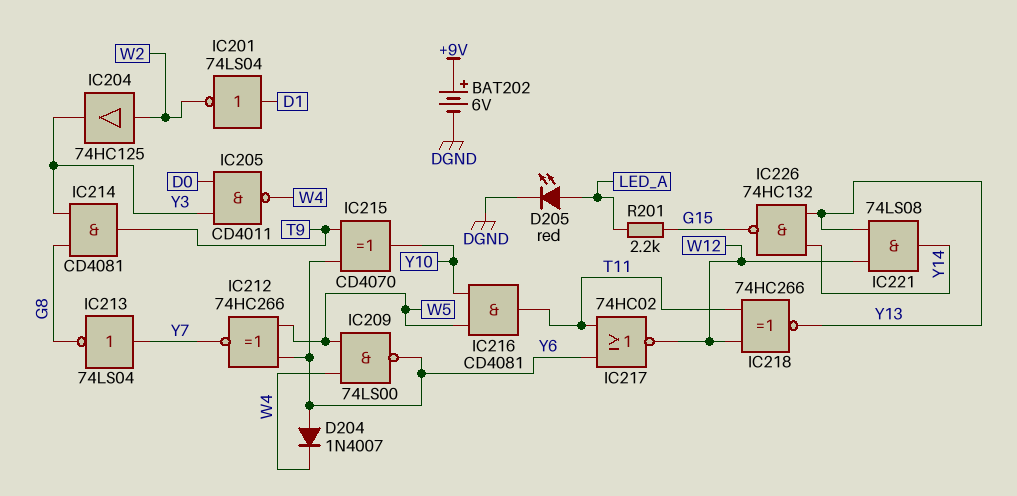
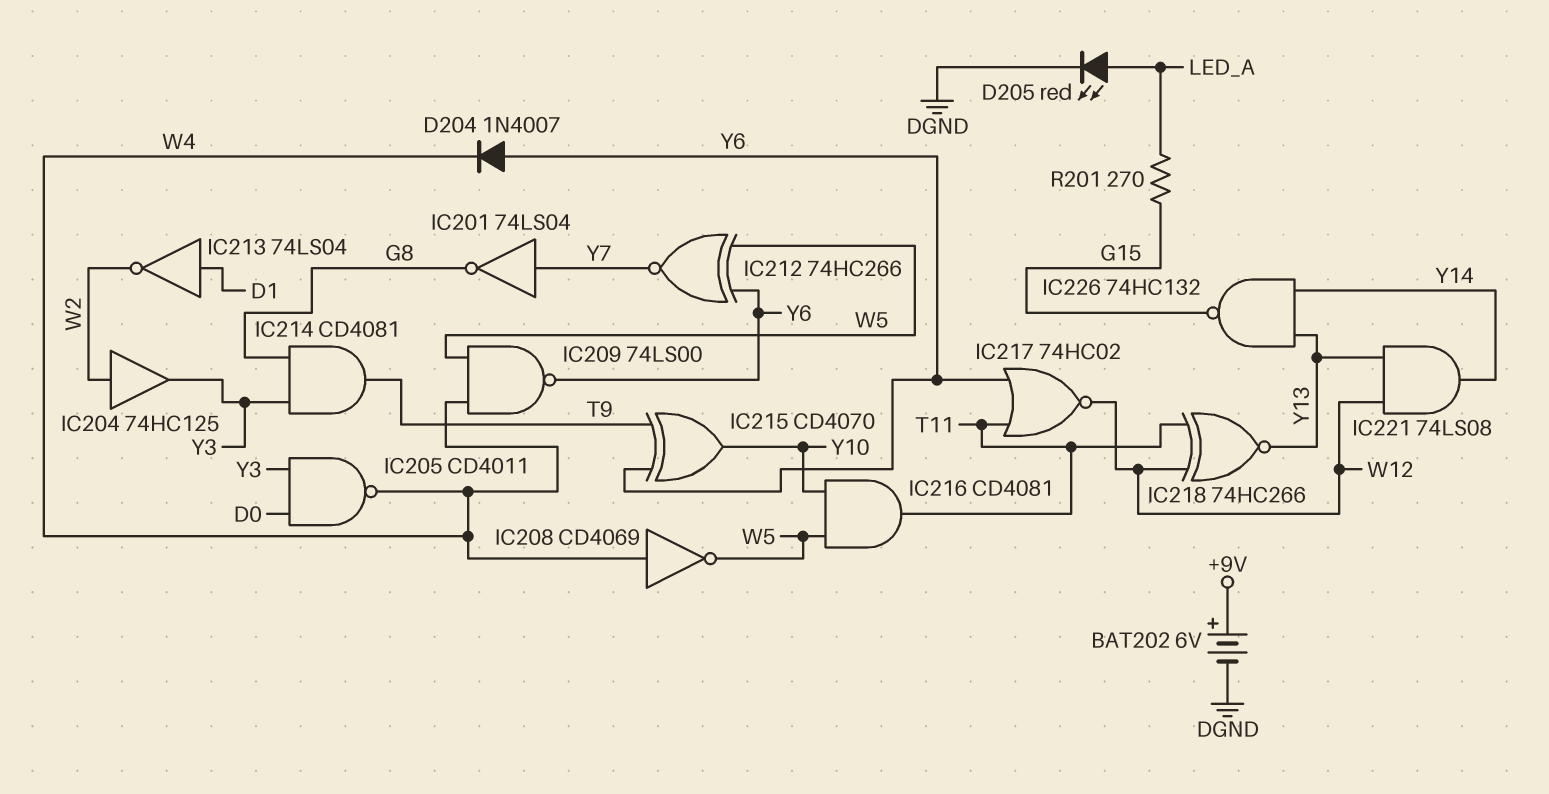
IC201: NOT 74LS04 (in D1, out W2) -> NOT 74LS04 (in Y7, out G8)
IC208: none -> NOT CD4069 (in W4, out W5)
IC213: NOT 74LS04 (in Y7, out G8) -> NOT 74LS04 (in D1, out W2)
R201: 2.2k (G15, LED_A) -> 270 (G15, LED_A)

